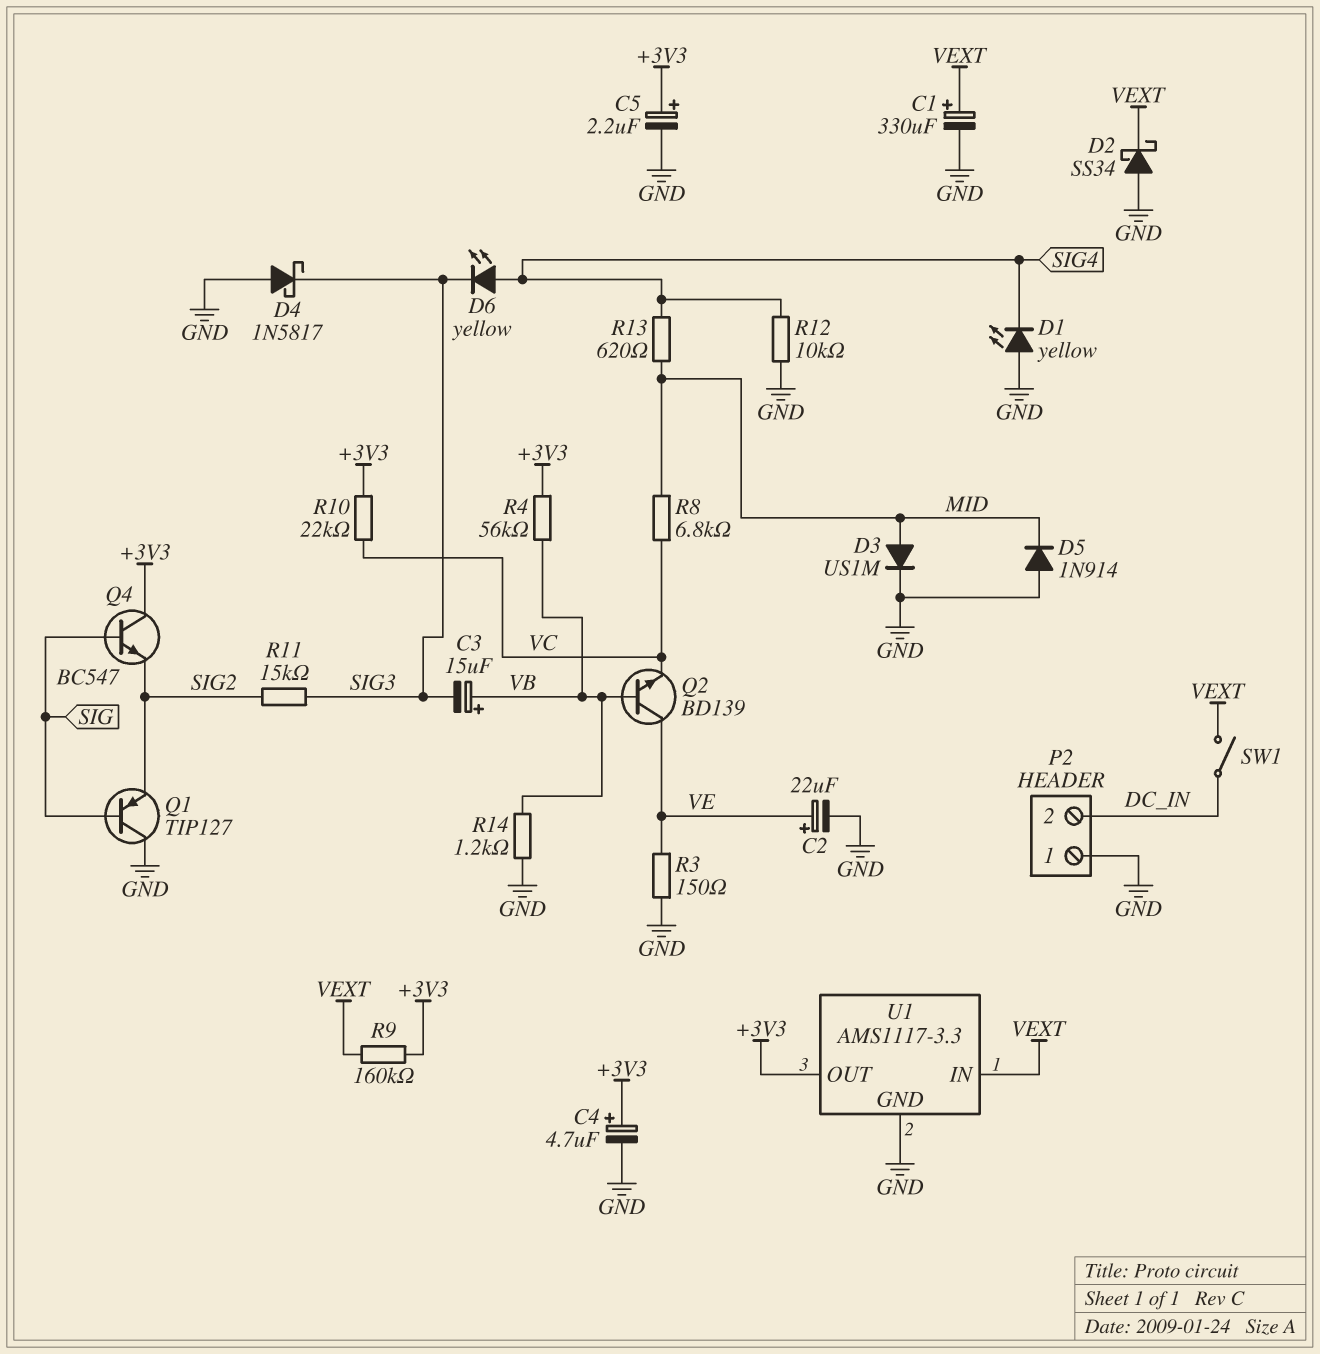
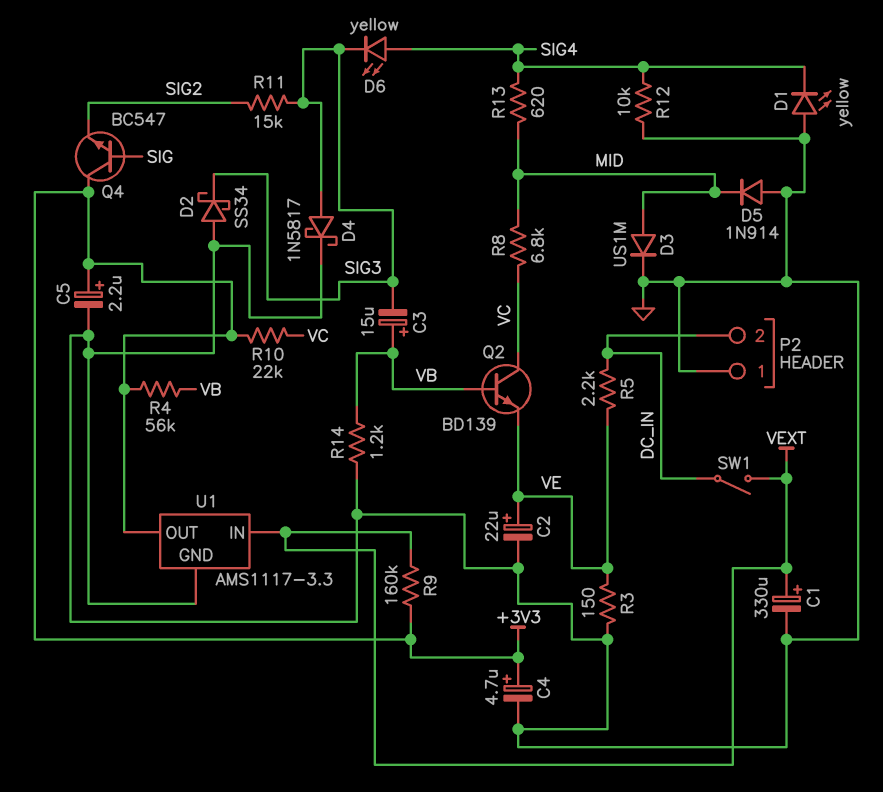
D2: schottky SS34 (A GND, K VEXT) -> schottky SS34 (A GND, K SIG3)
D4: schottky 1N5817 (A GND, K SIG3) -> schottky 1N5817 (A SIG3, K GND)
Q1: PNP TIP127 (B SIG, C GND, E SIG2) -> none
Q2: NPN BD139 (B VB, C VE, E VC) -> NPN BD139 (B VB, C VC, E VE)
R5: none -> 2.2k (DC_IN, VE)

